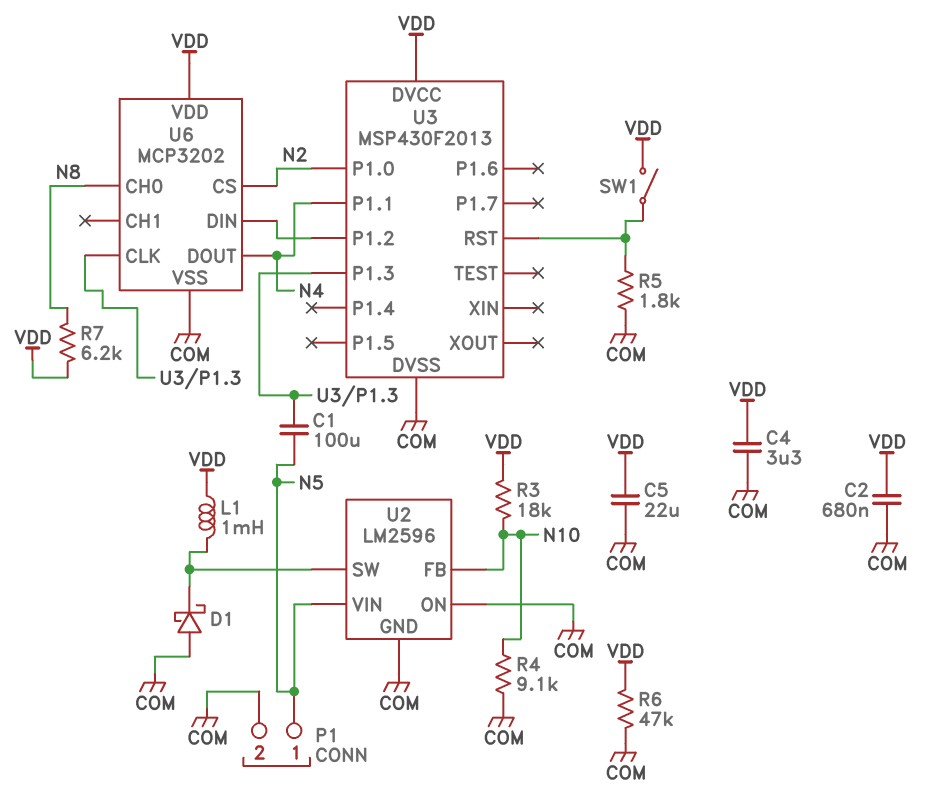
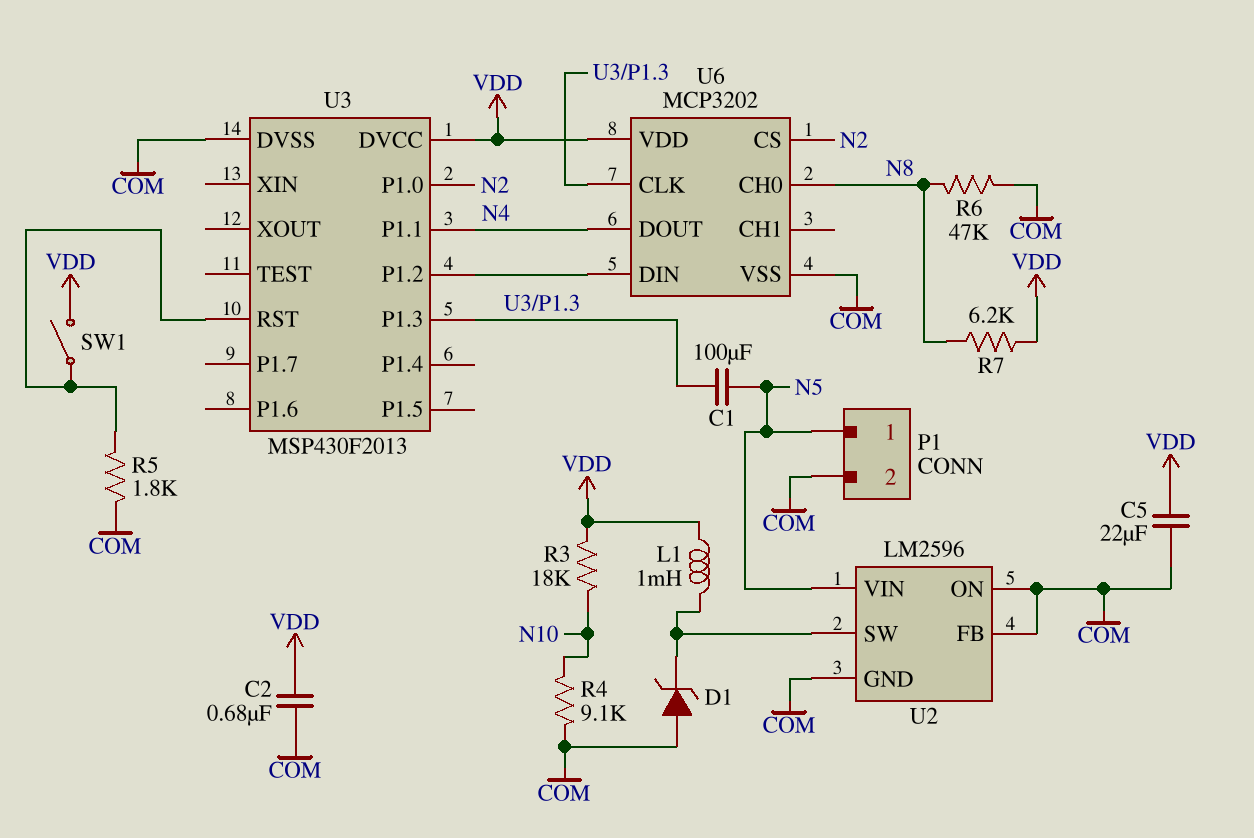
C4: 3.3uF (COM, VDD) -> none
D1: schottky (A COM, K U2/SW) -> zener (A COM, K U2/SW)
R6: 47k (COM, VDD) -> 47k (COM, N8)
U2 pin FB: N10 -> COM

